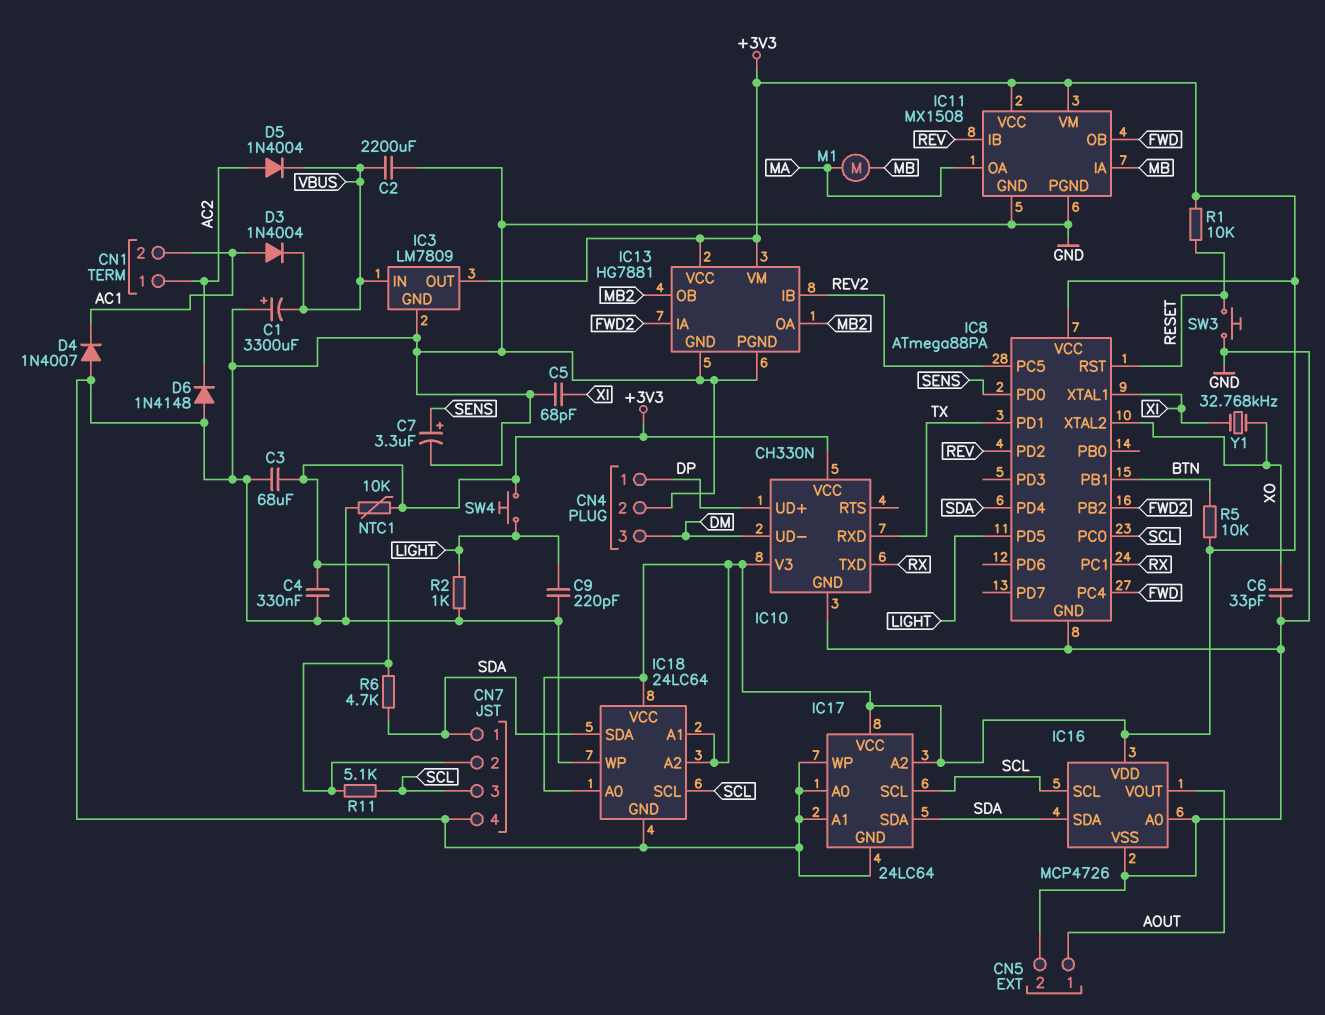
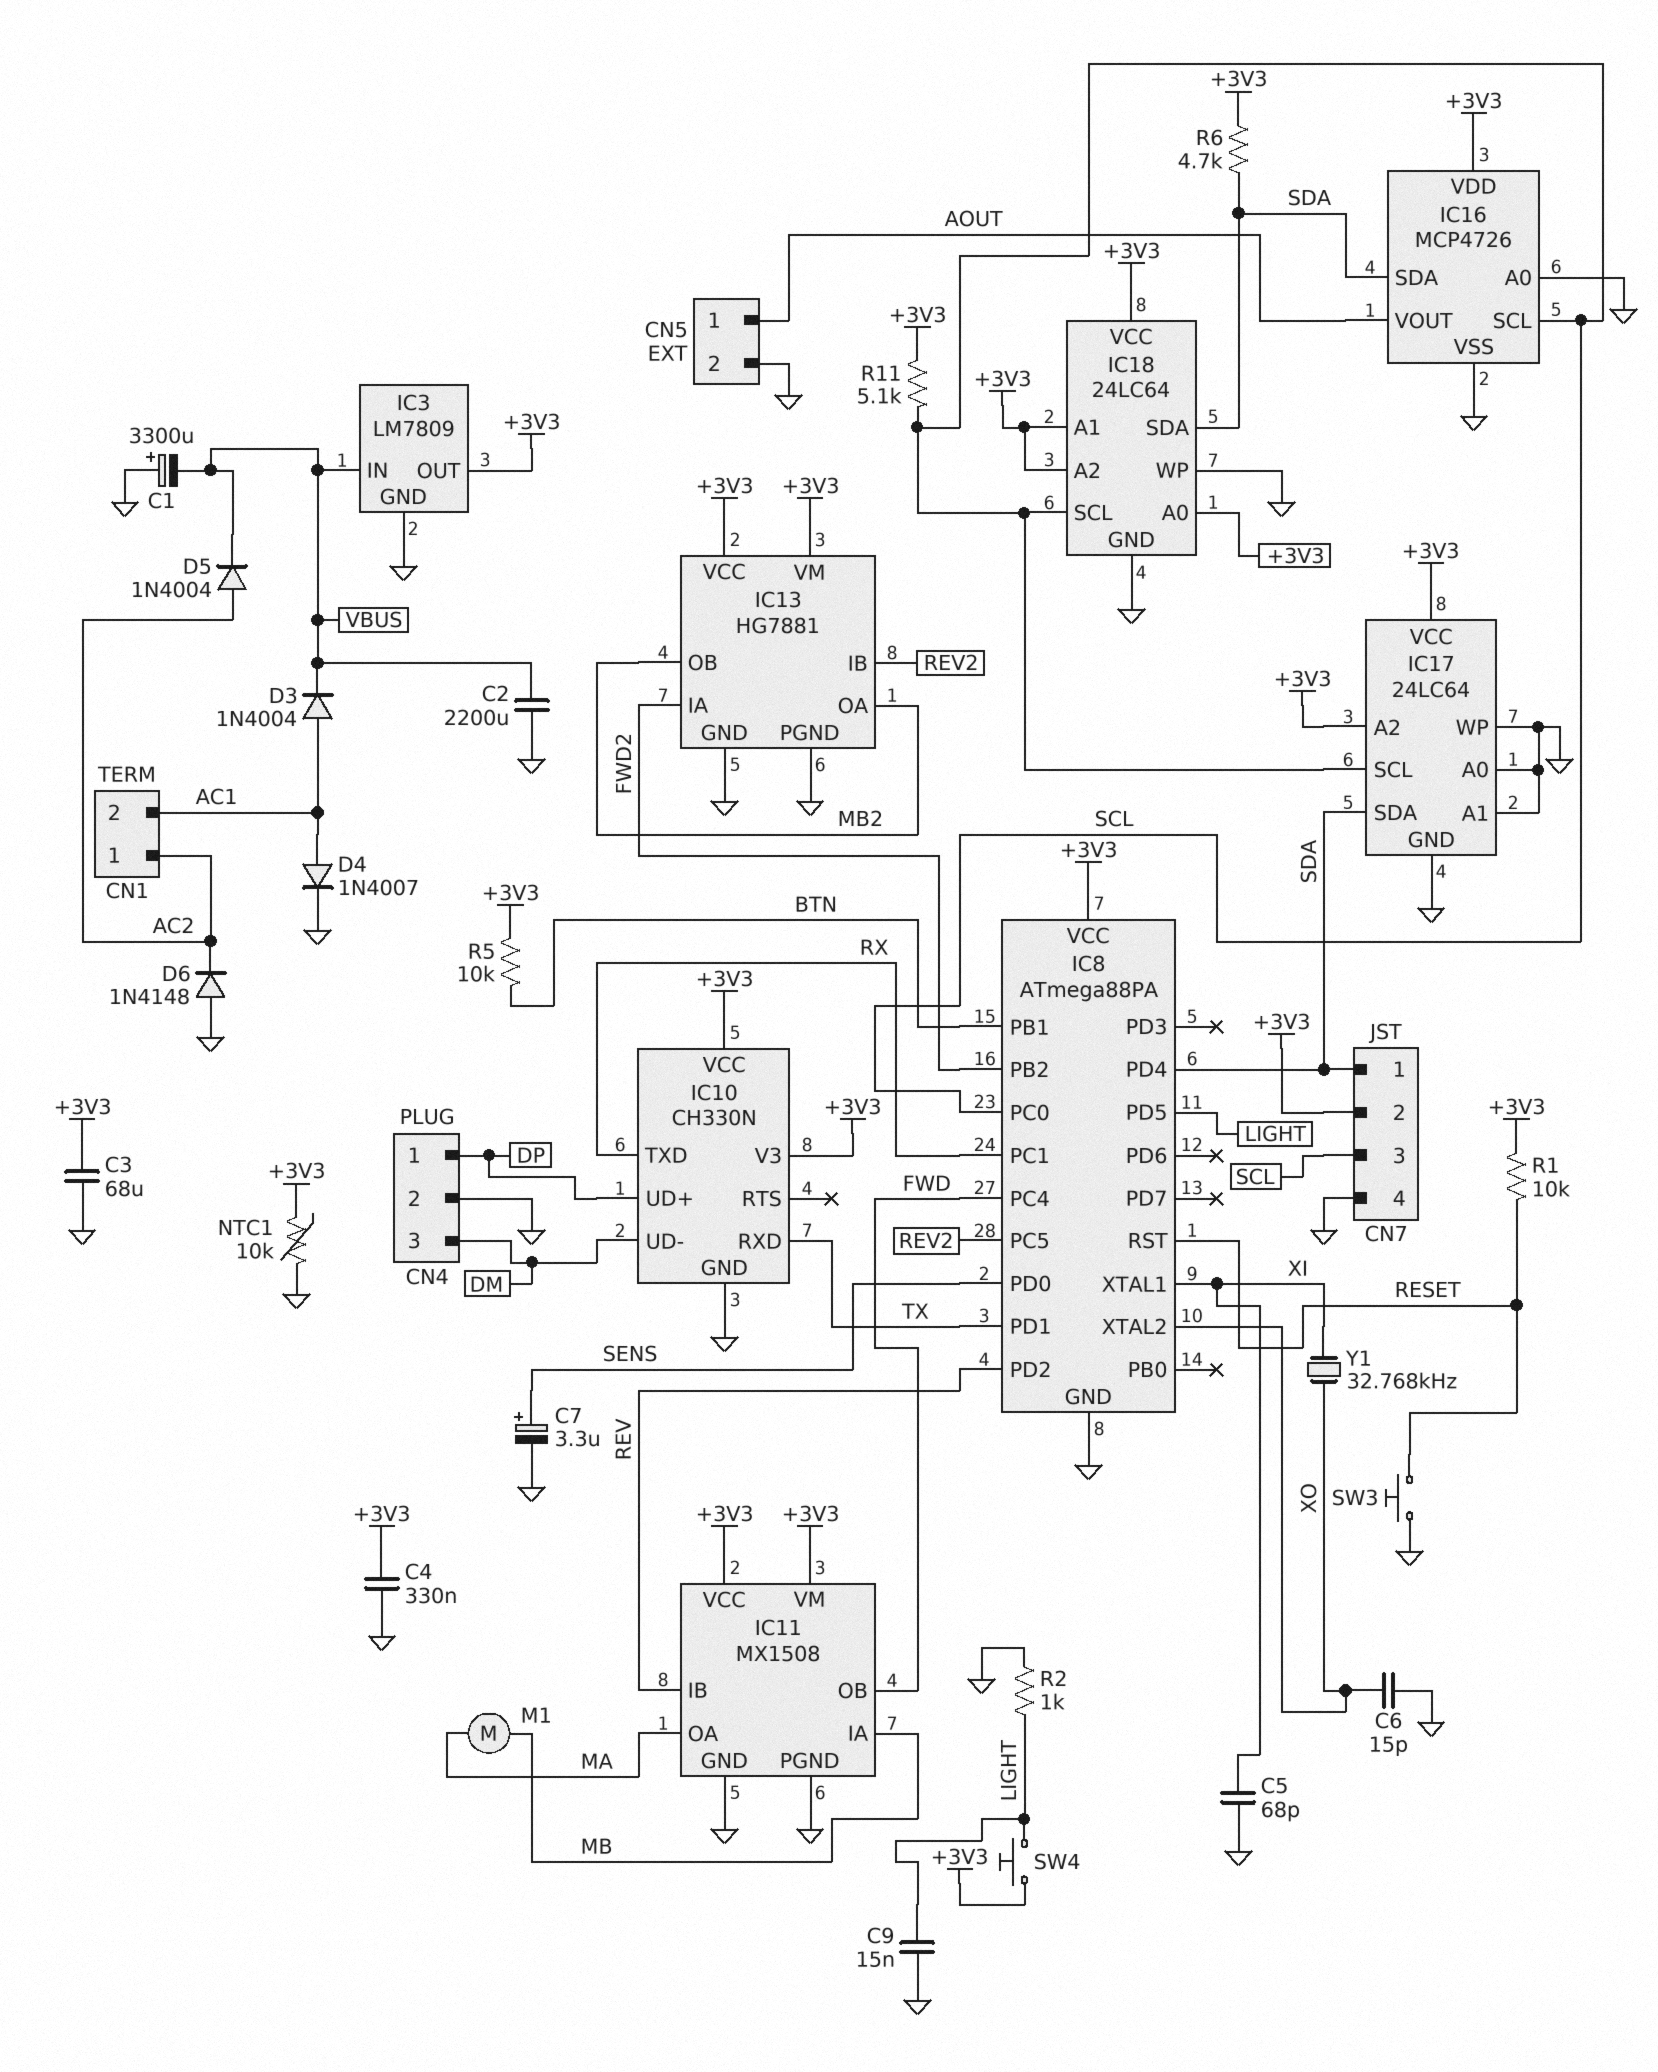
C6: 33pF (GND, XO) -> 15pF (GND, XO)
C9: 220pF (GND, LIGHT) -> 15nF (GND, LIGHT)
D4: diode 1N4007 (A GND, K AC1) -> diode 1N4007 (A AC1, K GND)

